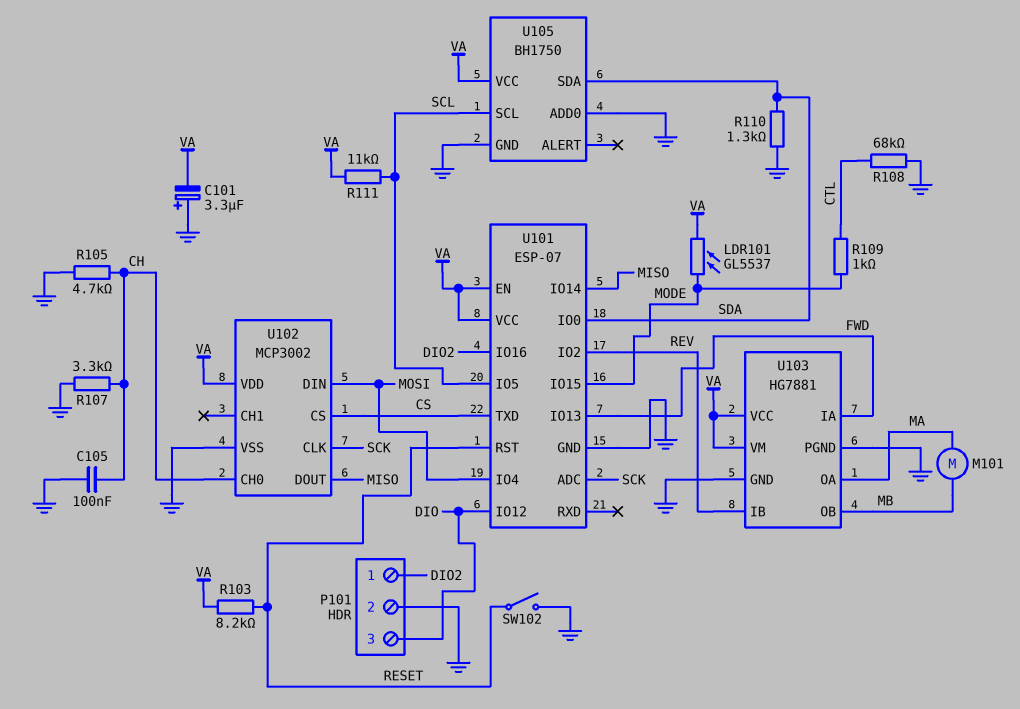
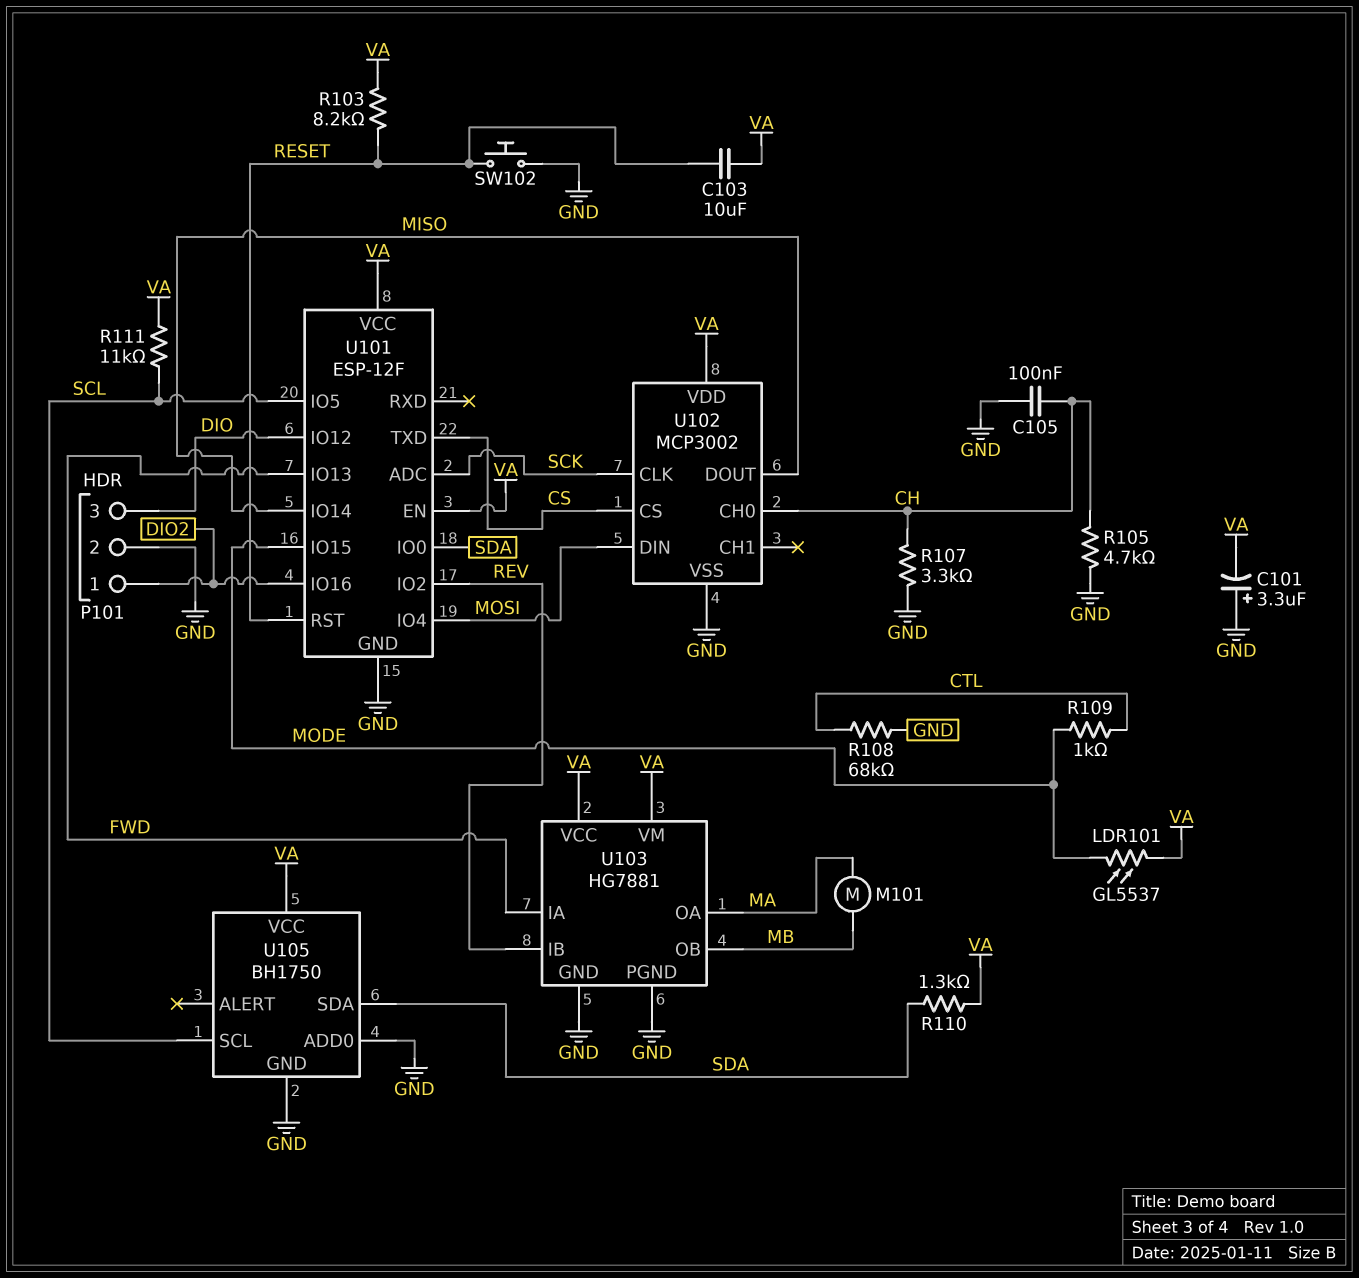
C103: none -> 10uF (RESET, VA)
R110: 1.3k (GND, SDA) -> 1.3k (SDA, VA)
SW102: switch (GND, RESET) -> button (GND, RESET)
U101: ESP-07 -> ESP-12F

